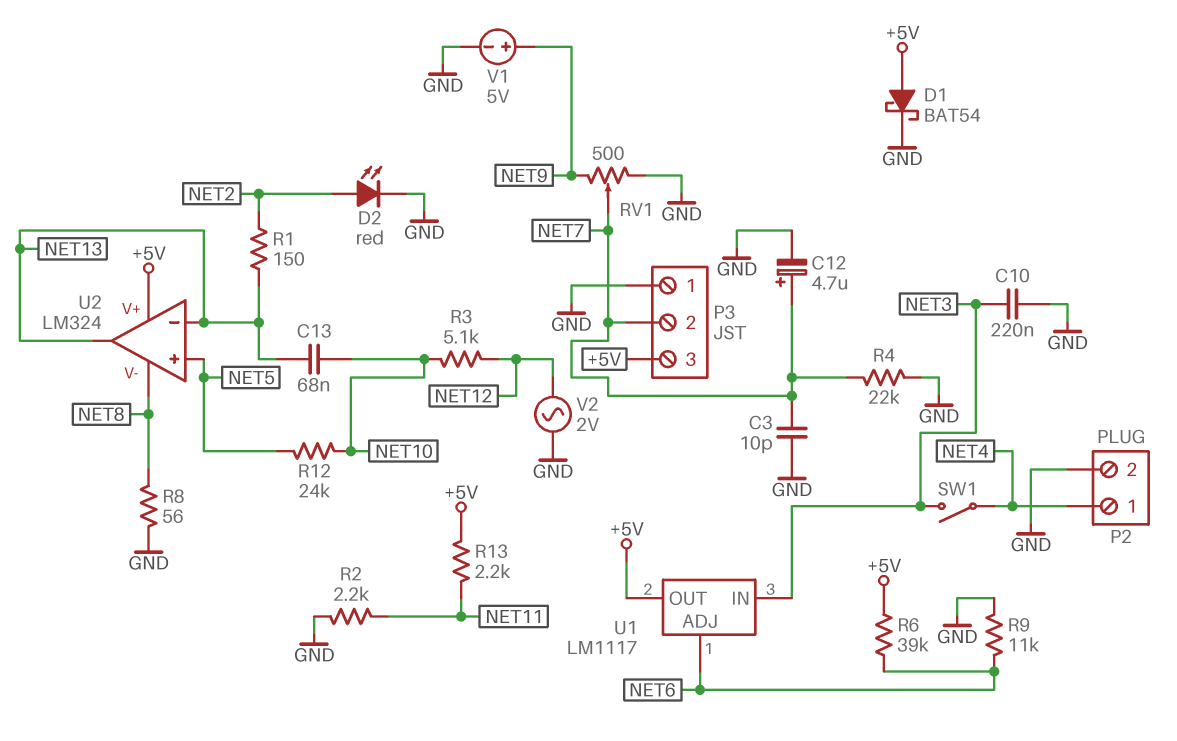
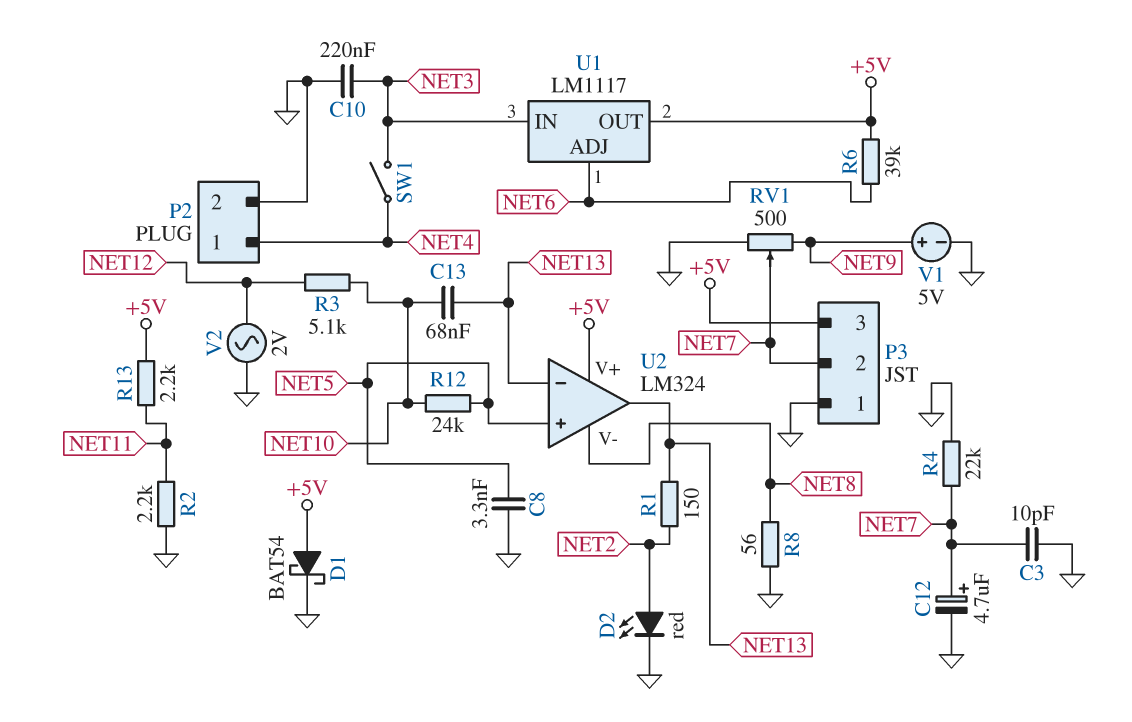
C8: none -> 3.3nF (GND, NET5)
R9: 11k (GND, NET6) -> none

